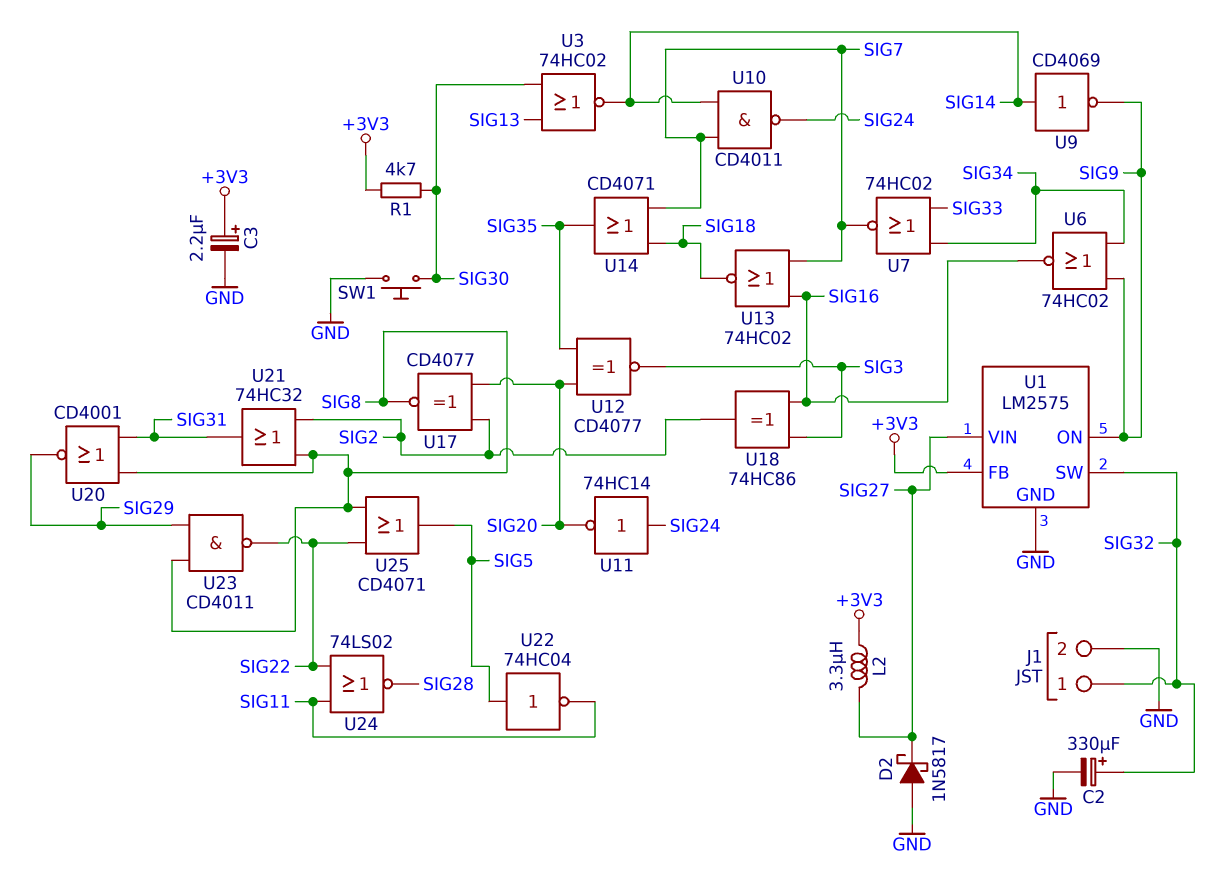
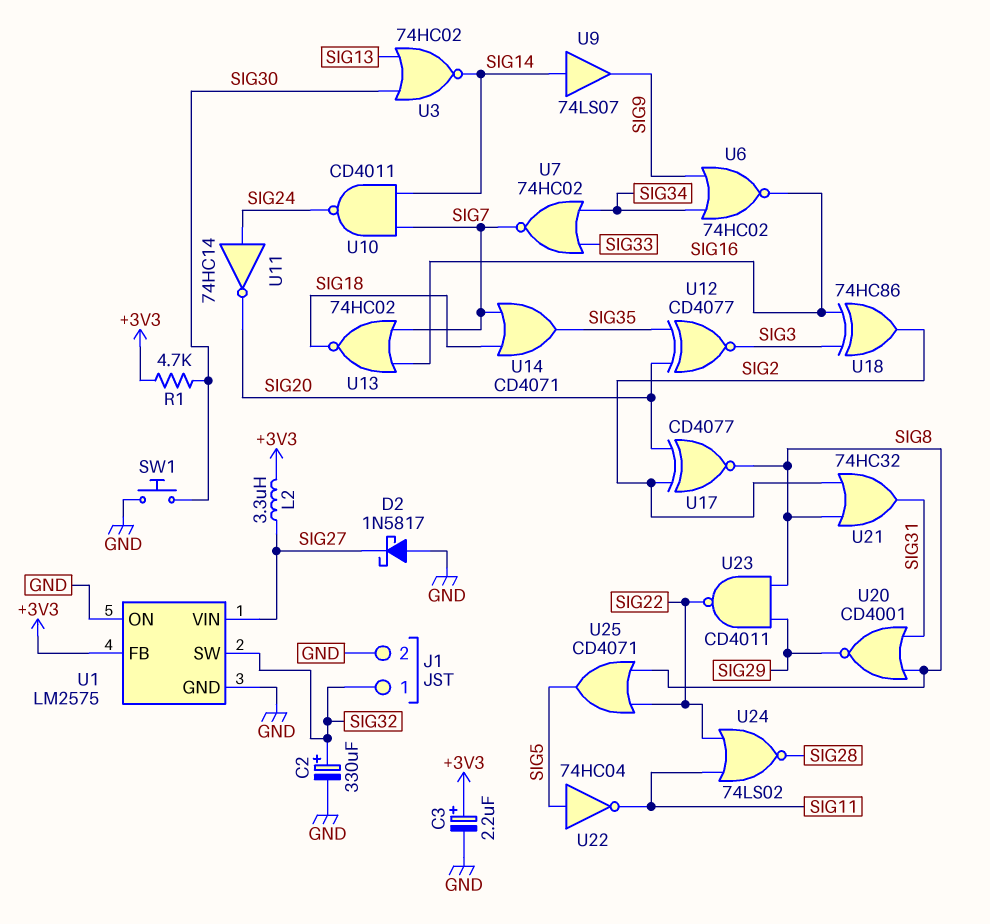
U1 pin ON: SIG9 -> GND
U9: NOT CD4069 (in SIG14, out SIG9) -> buffer 74LS07 (in SIG14, out SIG9)

